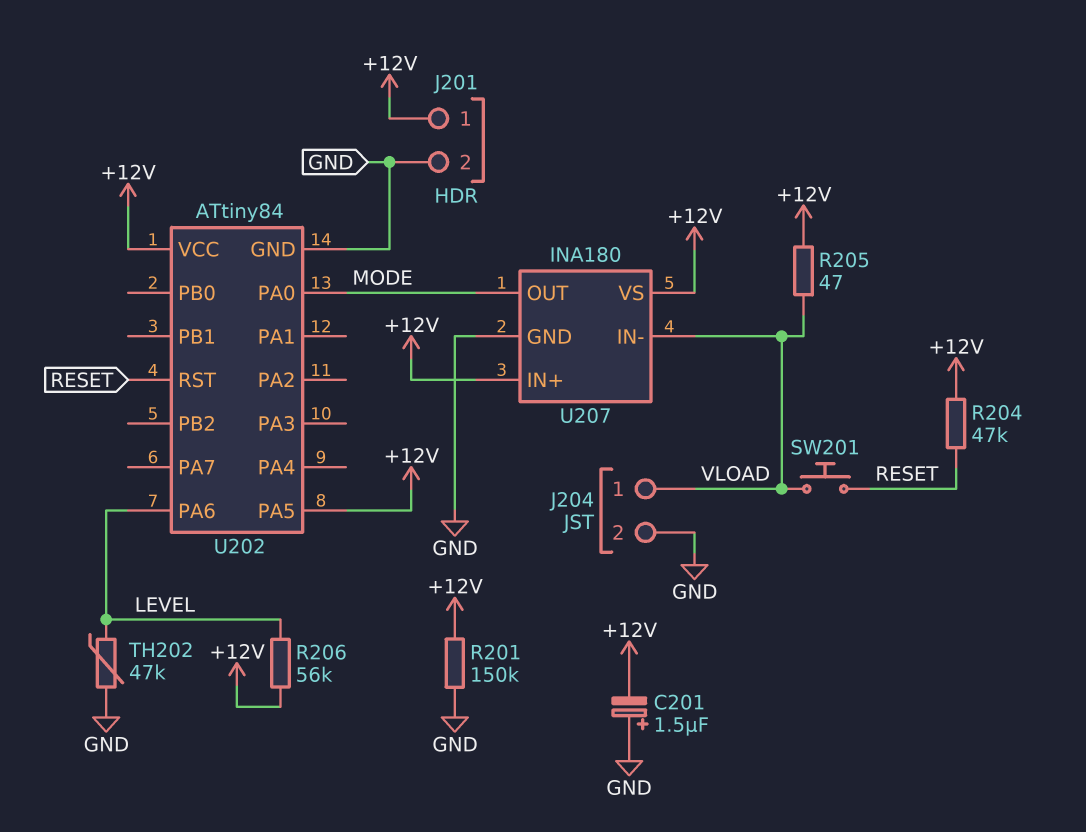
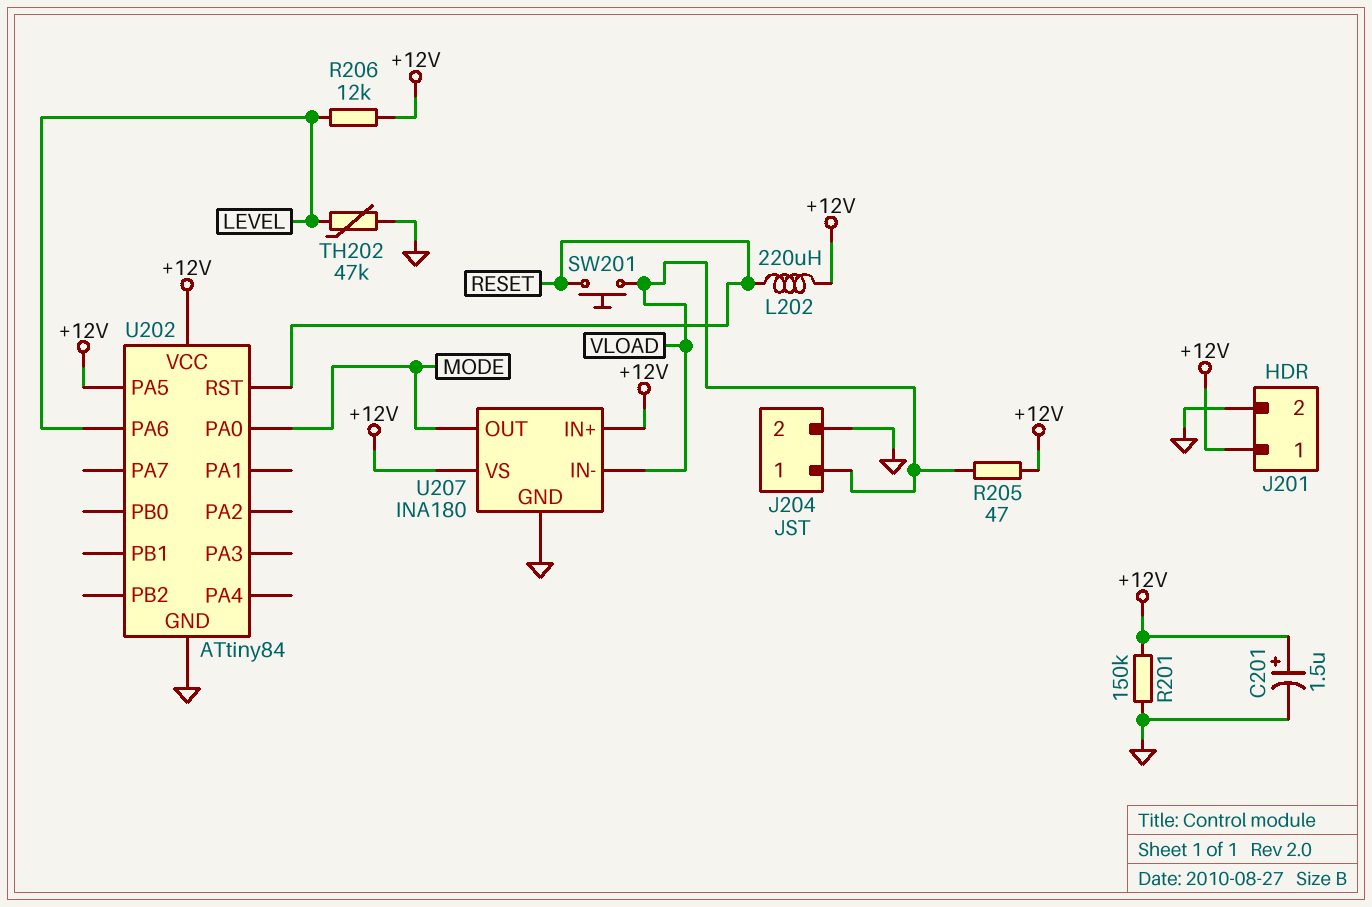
C201: 1.5uF (plus GND, minus +12V) -> 1.5uF (plus +12V, minus GND)
L202: none -> 220uH (+12V, RESET)
R204: 47k (+12V, RESET) -> none
R206: 56k (+12V, LEVEL) -> 12k (+12V, LEVEL)

